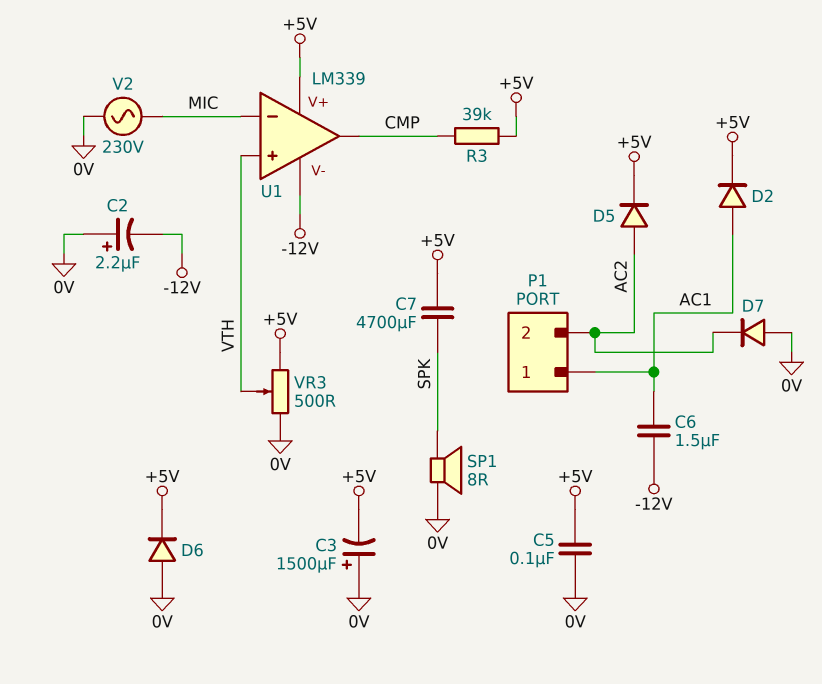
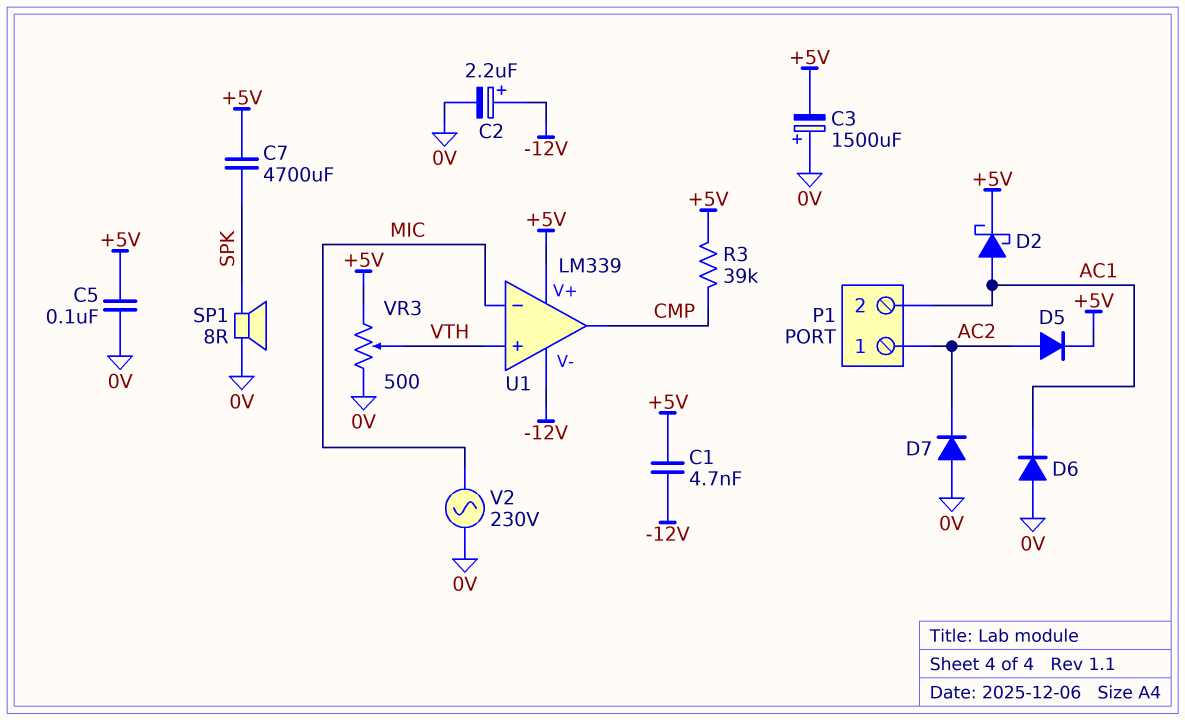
C1: none -> 4.7nF (+5V, -12V)
C2: 2.2uF (plus 0V, minus -12V) -> 2.2uF (plus -12V, minus 0V)
C6: 1.5uF (-12V, AC1) -> none
D2: diode (A AC1, K +5V) -> schottky (A AC1, K +5V)
D6: diode (A 0V, K +5V) -> diode (A 0V, K AC1)
P1 pin 1: AC1 -> AC2
P1 pin 2: AC2 -> AC1

